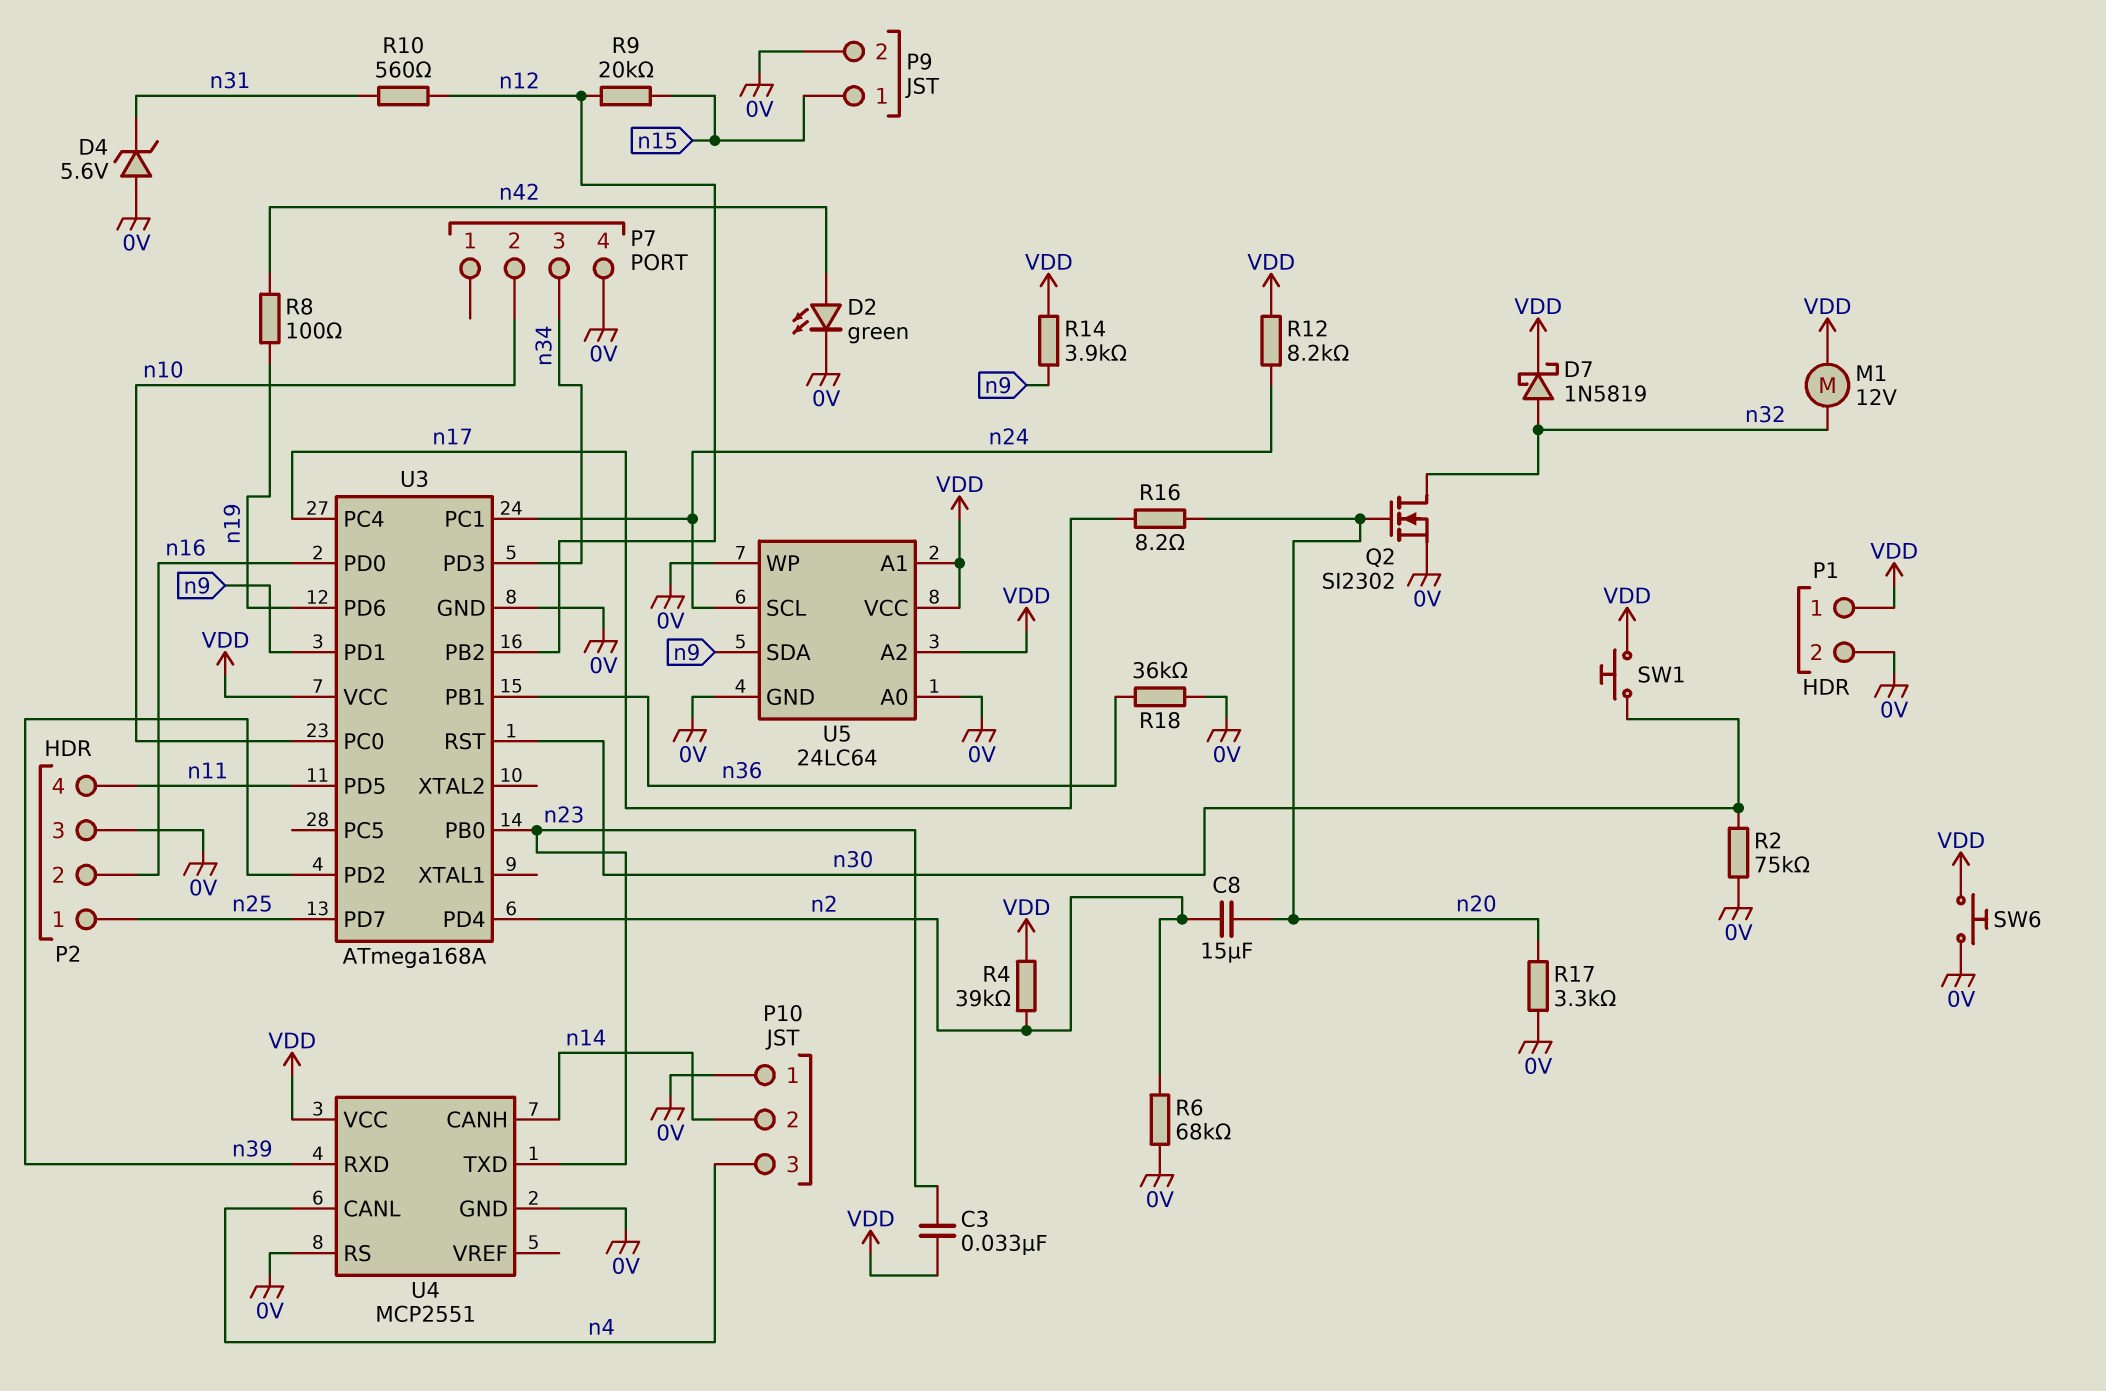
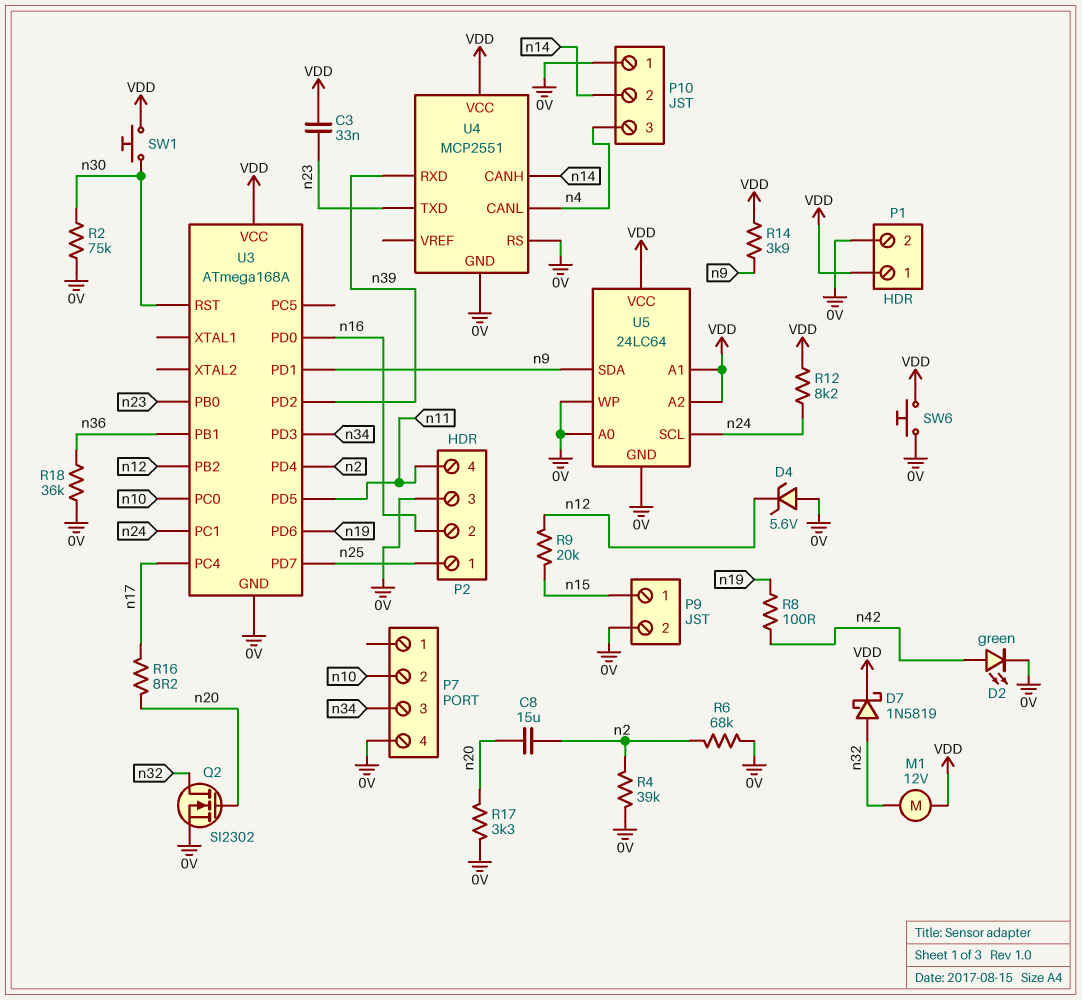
D4: zener 5.6V (A 0V, K n31) -> zener 5.6V (A 0V, K n12)
R4: 39k (VDD, n2) -> 39k (0V, n2)
R10: 560 (n12, n31) -> none

